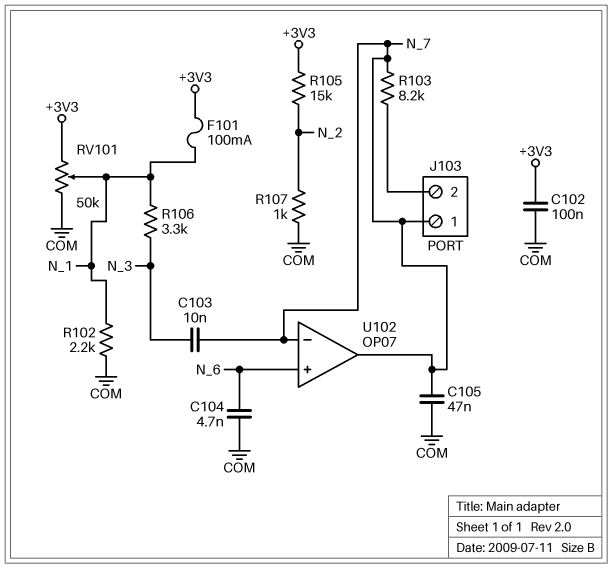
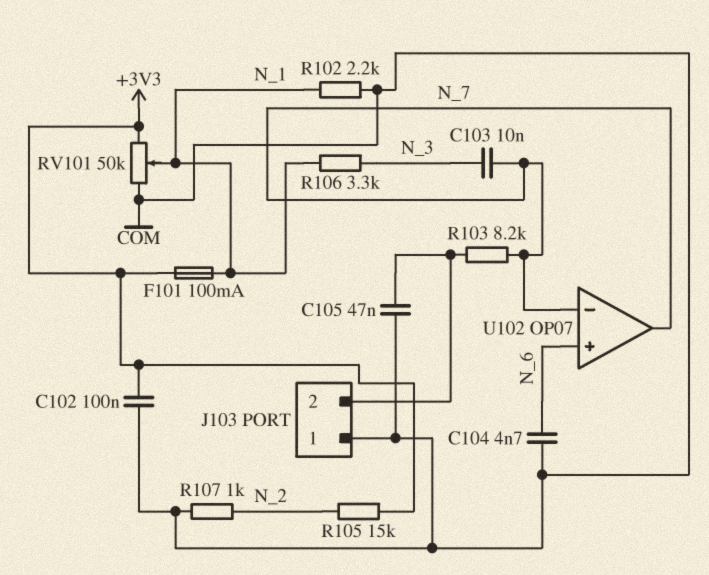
C105: 47nF (COM, N_7) -> 47nF (COM, J103/2)
J103 pin 1: N_7 -> COM

